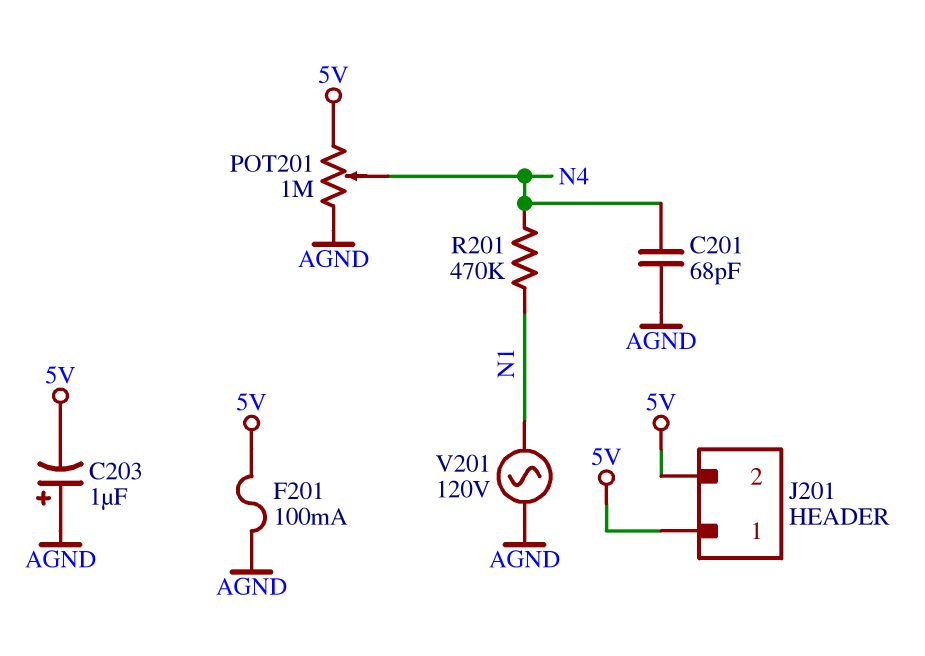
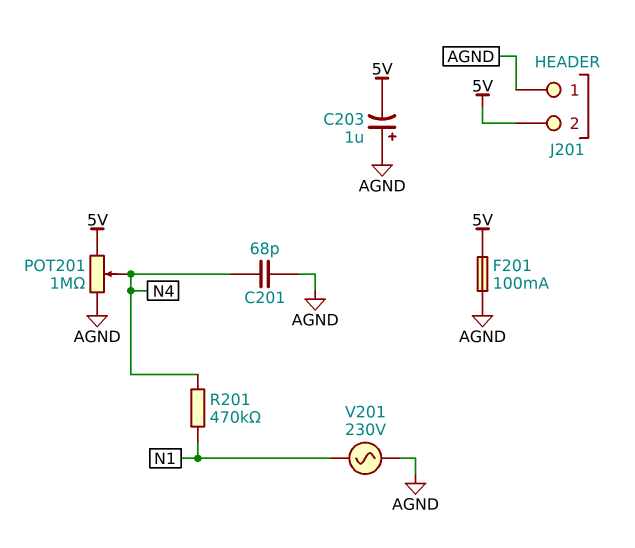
J201 pin 1: 5V -> AGND
V201: AC 120V (AGND, N1) -> AC 230V (AGND, N1)

